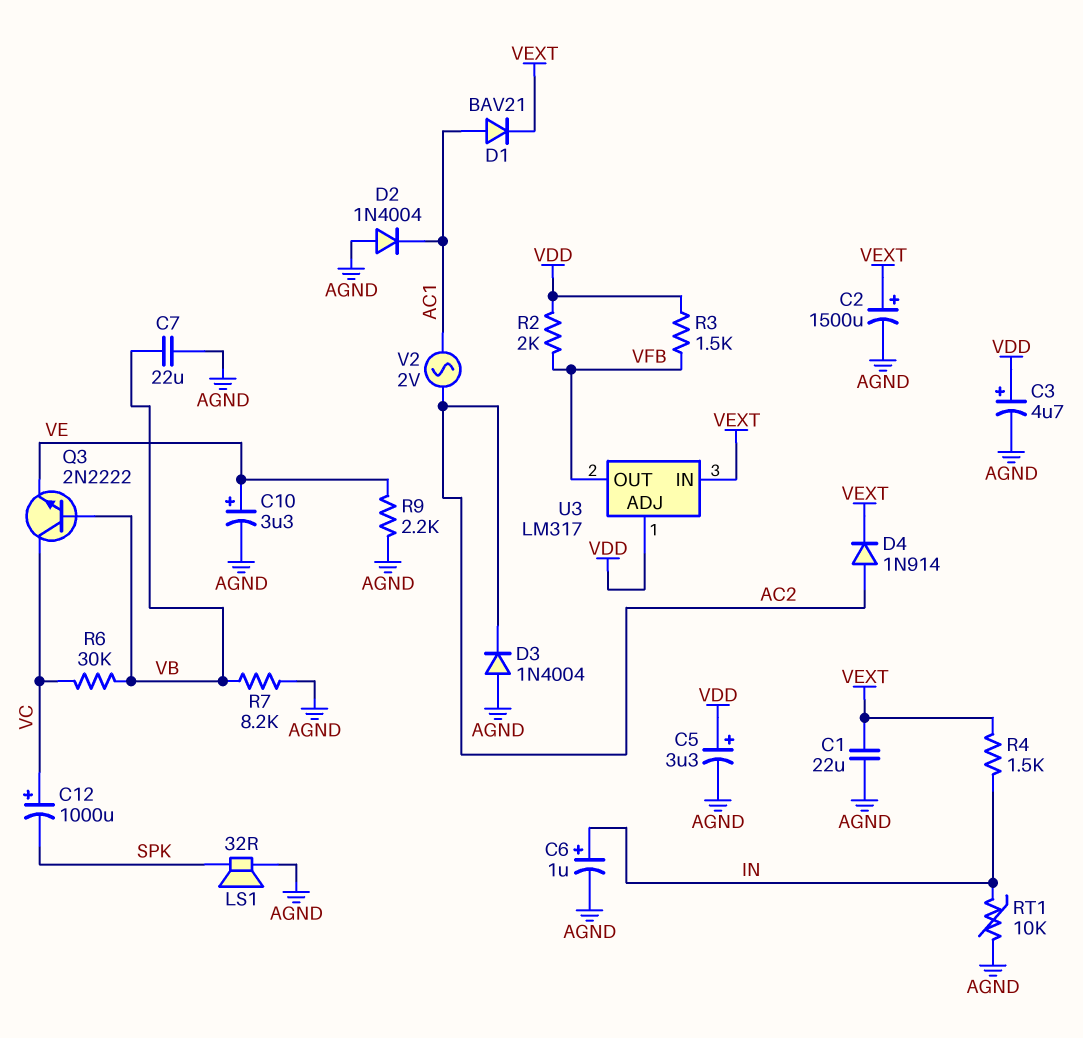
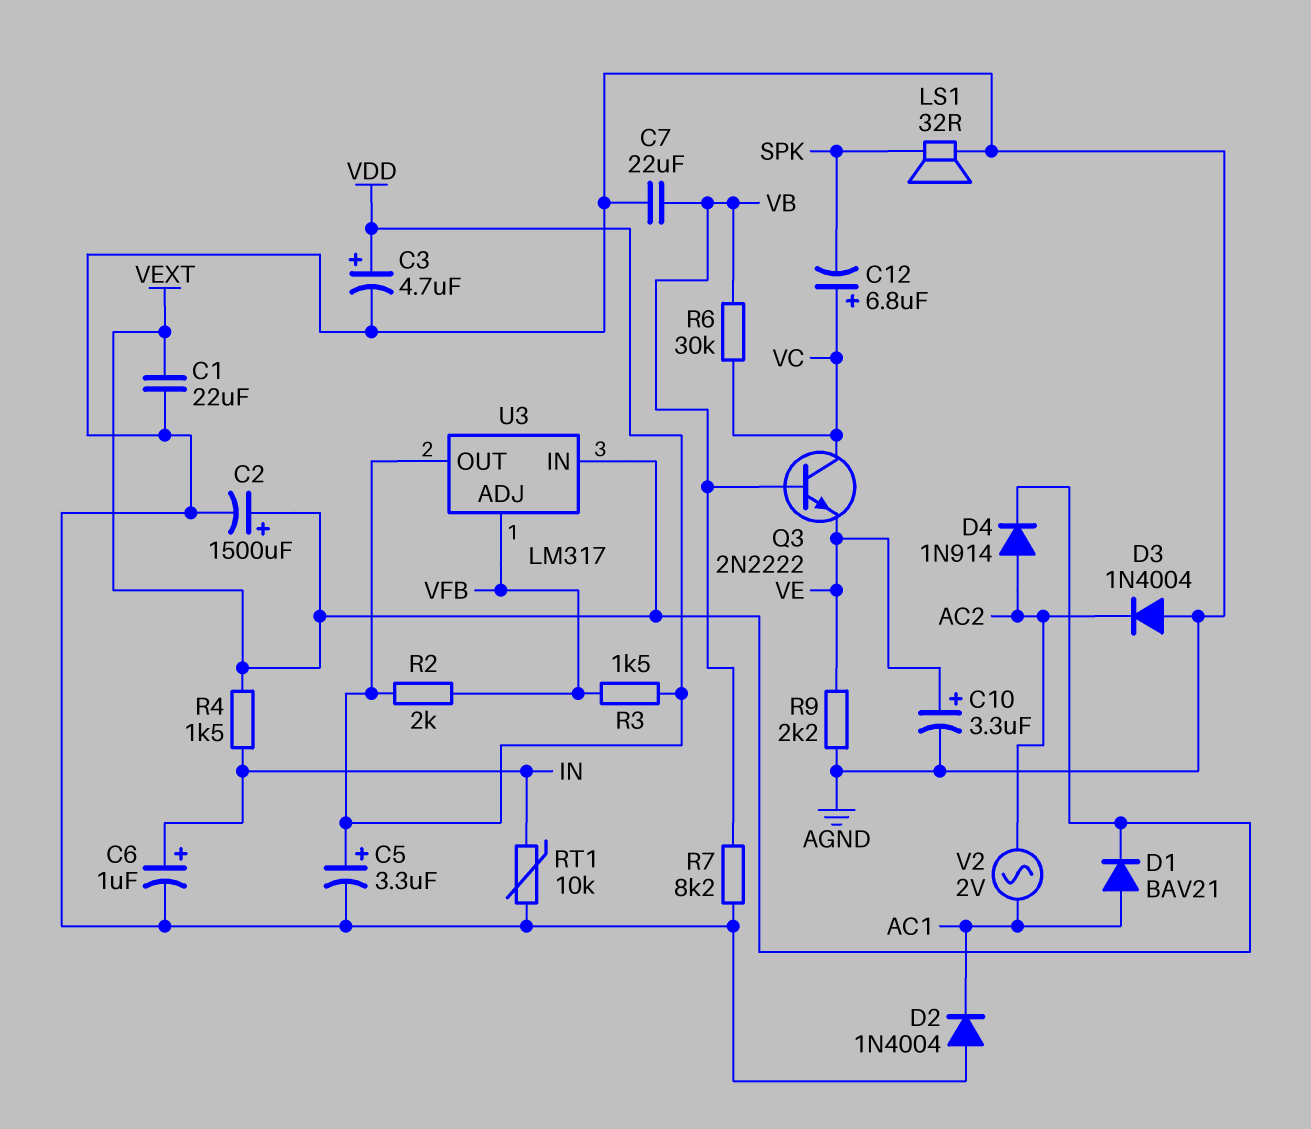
C12: 1000uF (plus VC, minus SPK) -> 6.8uF (plus VC, minus SPK)
U3 pin ADJ: VDD -> VFB
U3 pin OUT: VFB -> VDD

